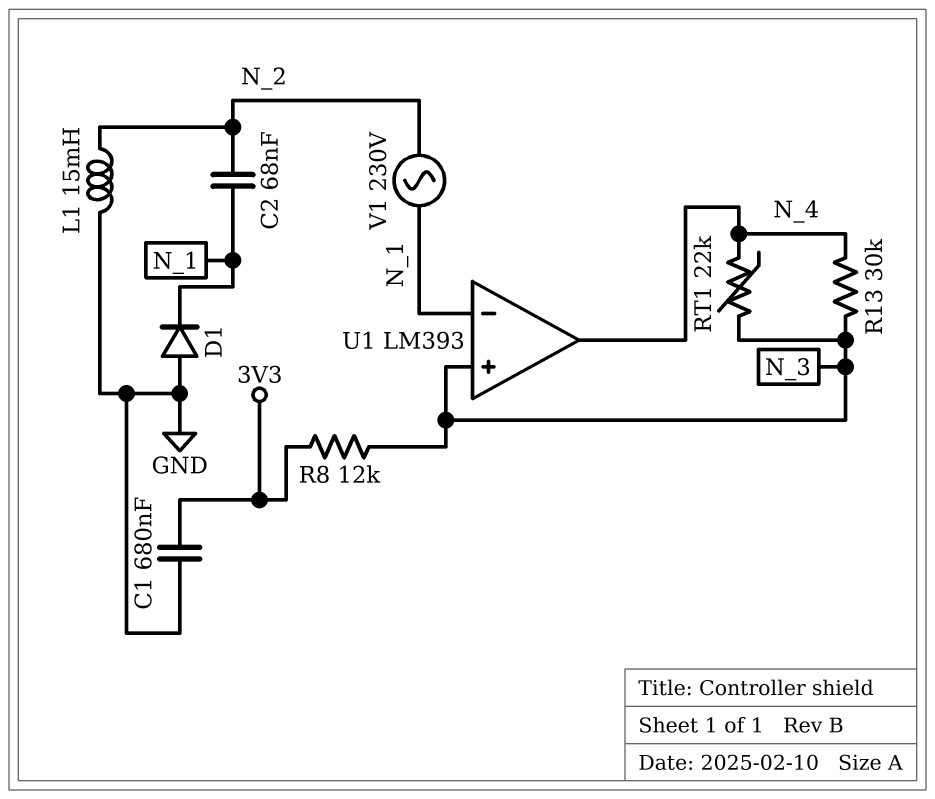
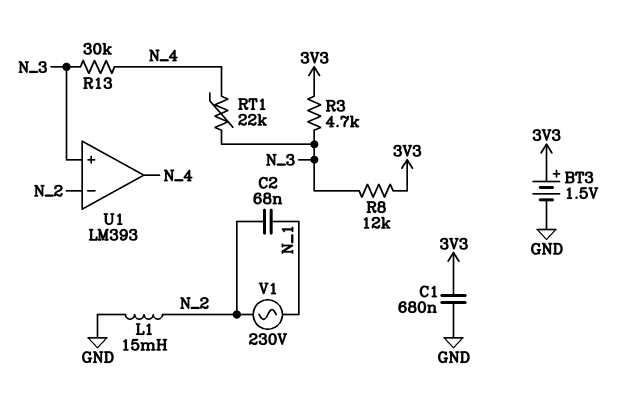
BT3: none -> 1.5V (plus 3V3, minus GND)
D1: diode (A GND, K N_1) -> none
R3: none -> 4.7k (3V3, N_3)
U1 pin in-: N_1 -> N_2

